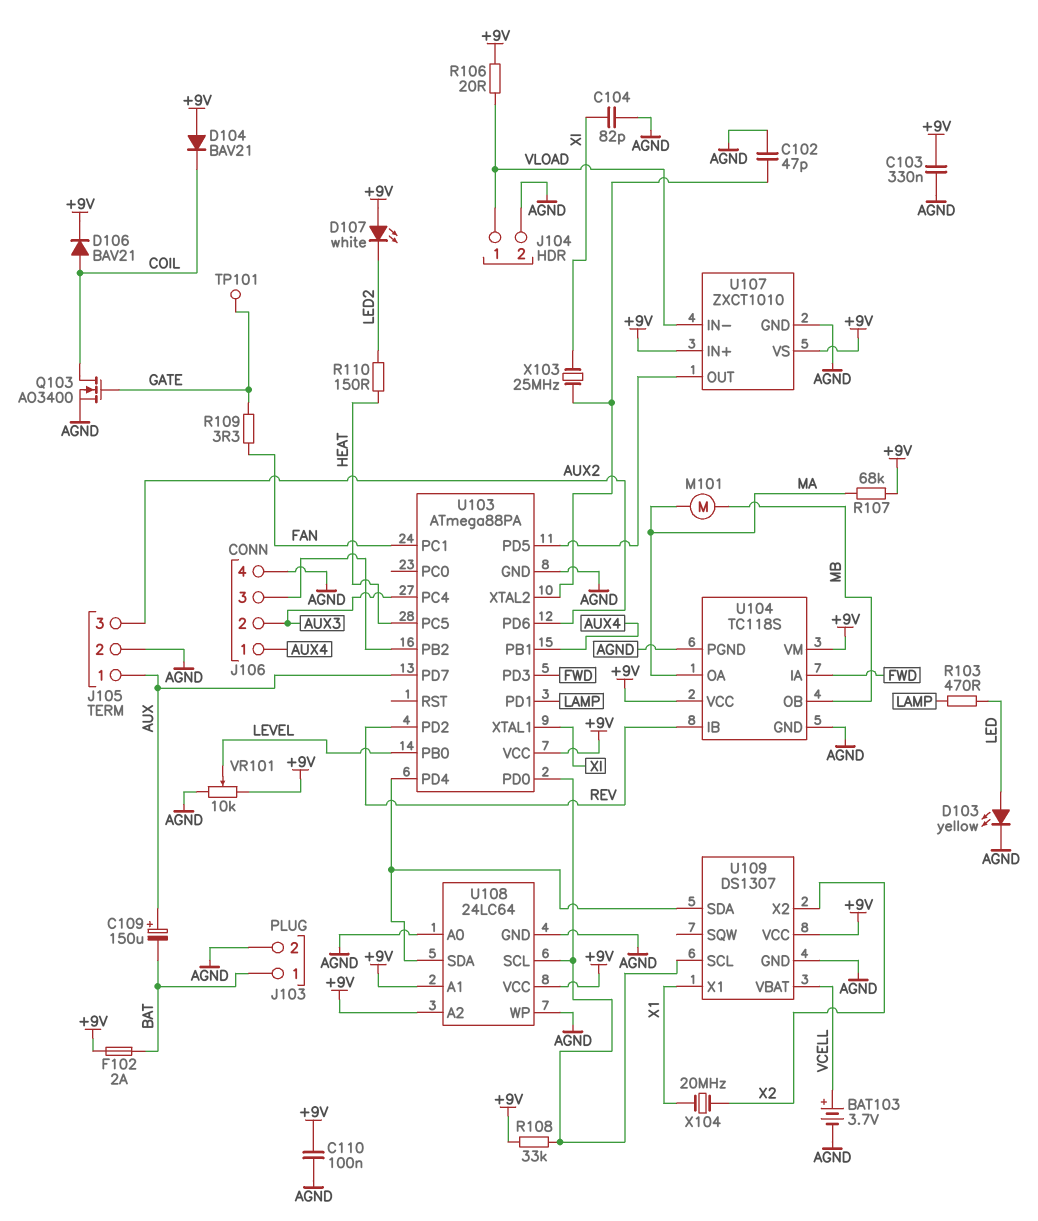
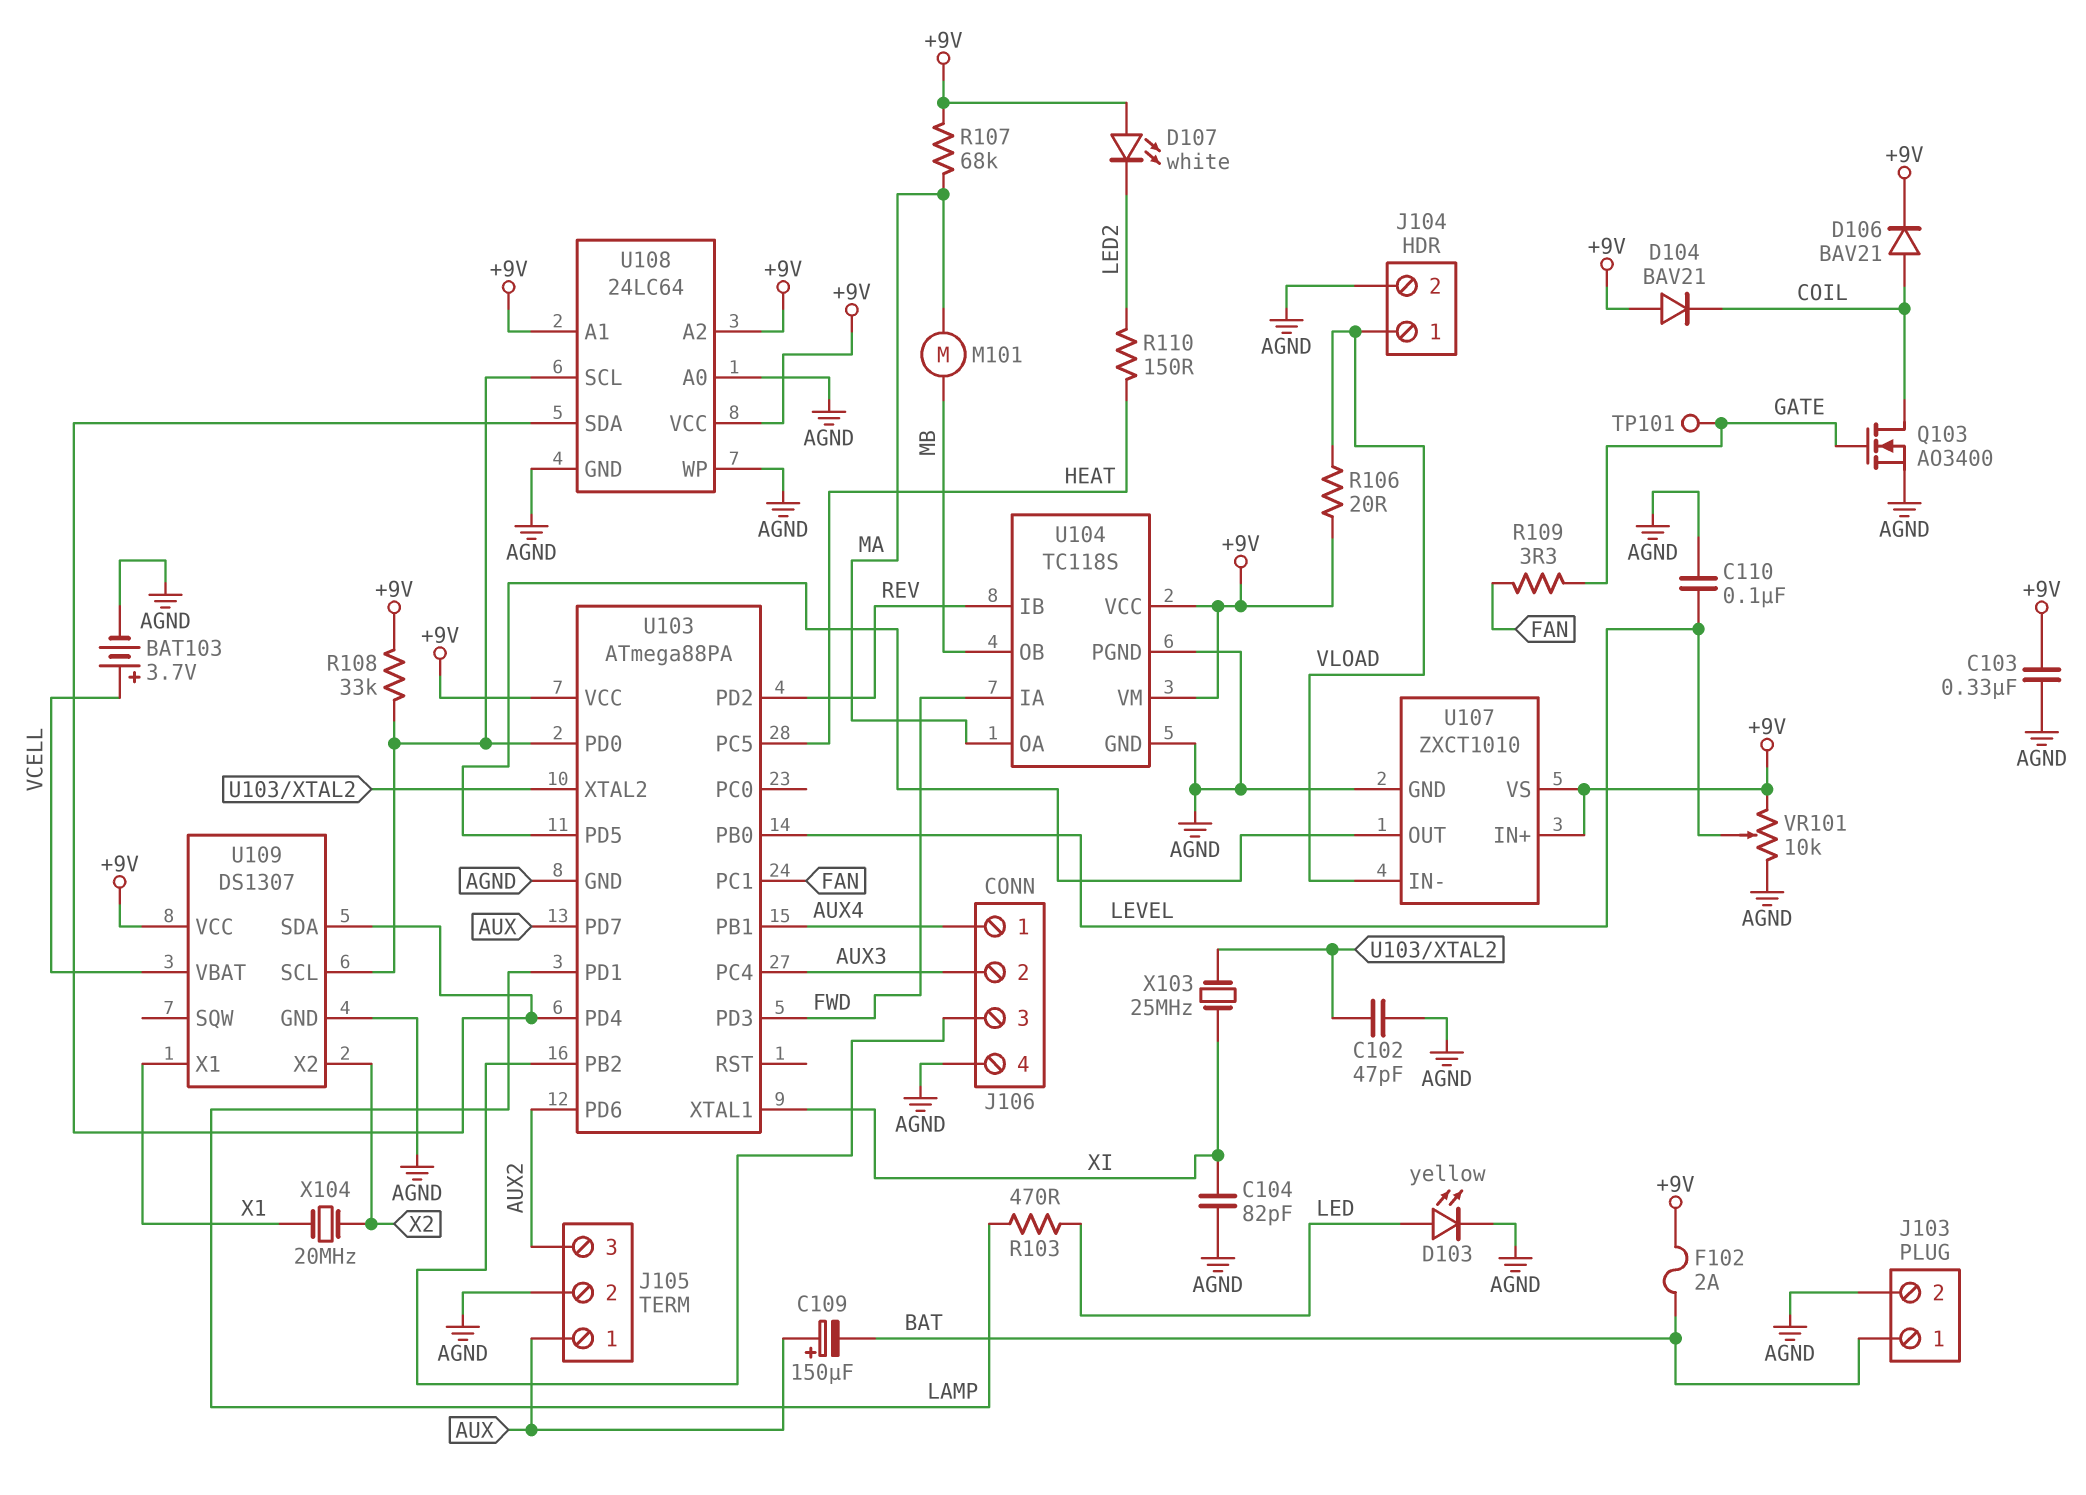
C110: 100nF (+9V, AGND) -> 100nF (AGND, LEVEL)

